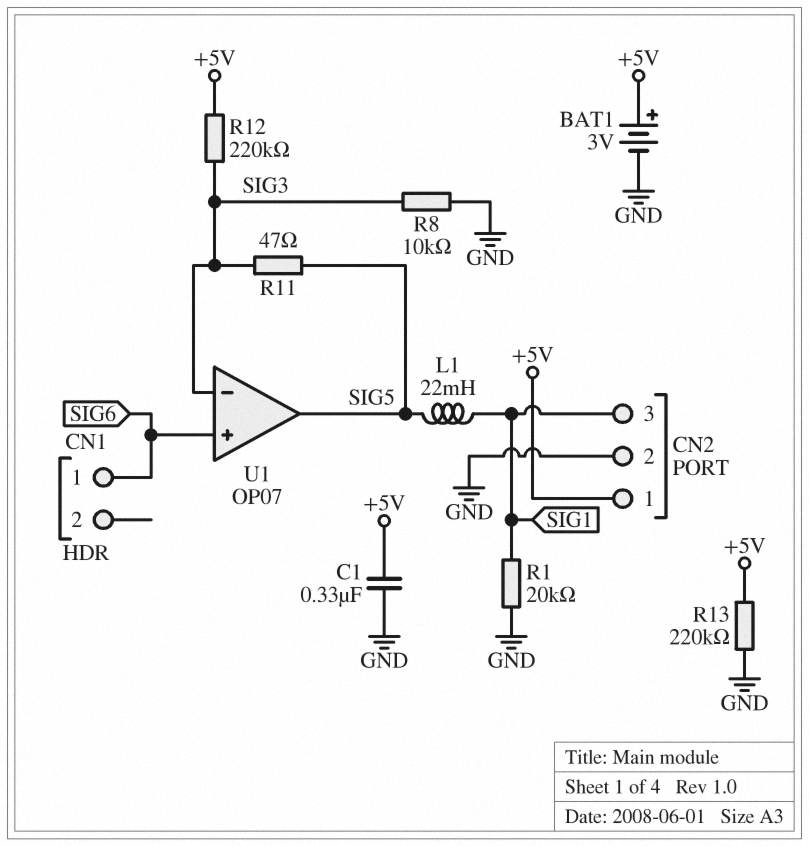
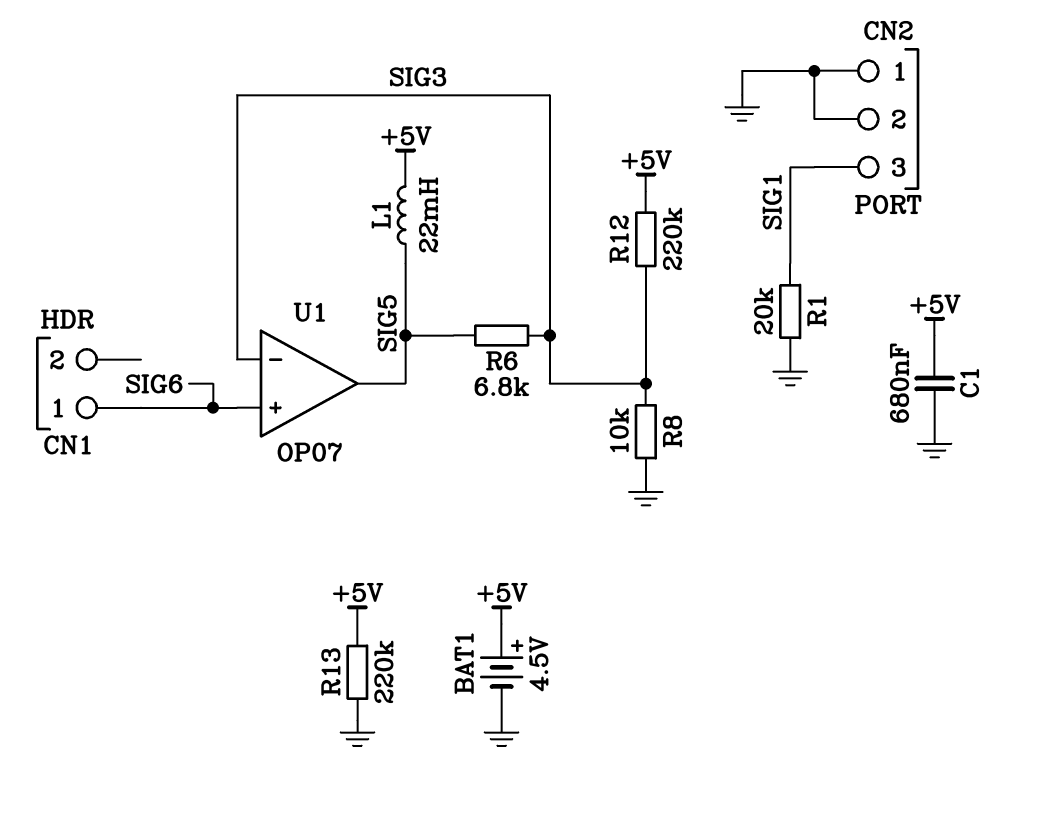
BAT1: 3V (plus +5V, minus GND) -> 4.5V (plus +5V, minus GND)
C1: 330nF (+5V, GND) -> 680nF (+5V, GND)
CN2 pin 1: +5V -> GND
L1: 22mH (SIG1, SIG5) -> 22mH (+5V, SIG5)
R6: none -> 6.8k (SIG3, SIG5)
R11: 47 (SIG3, SIG5) -> none

